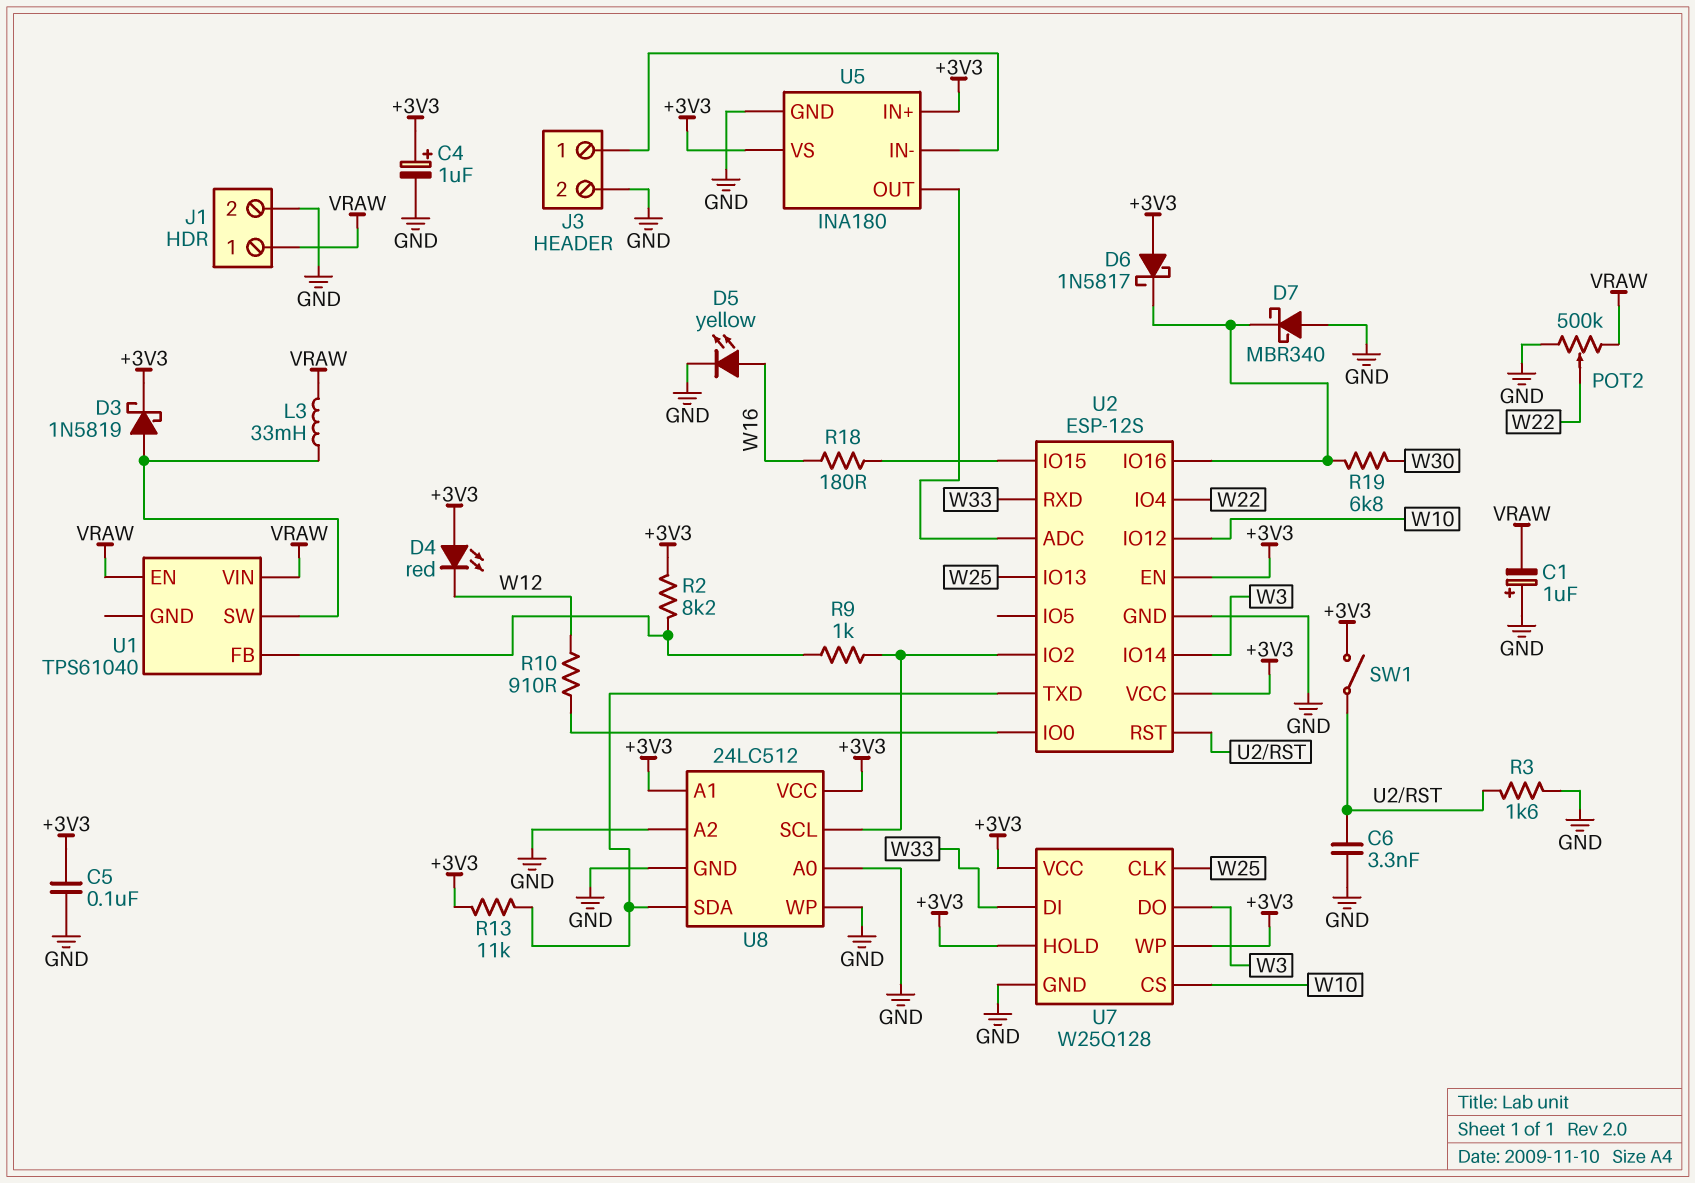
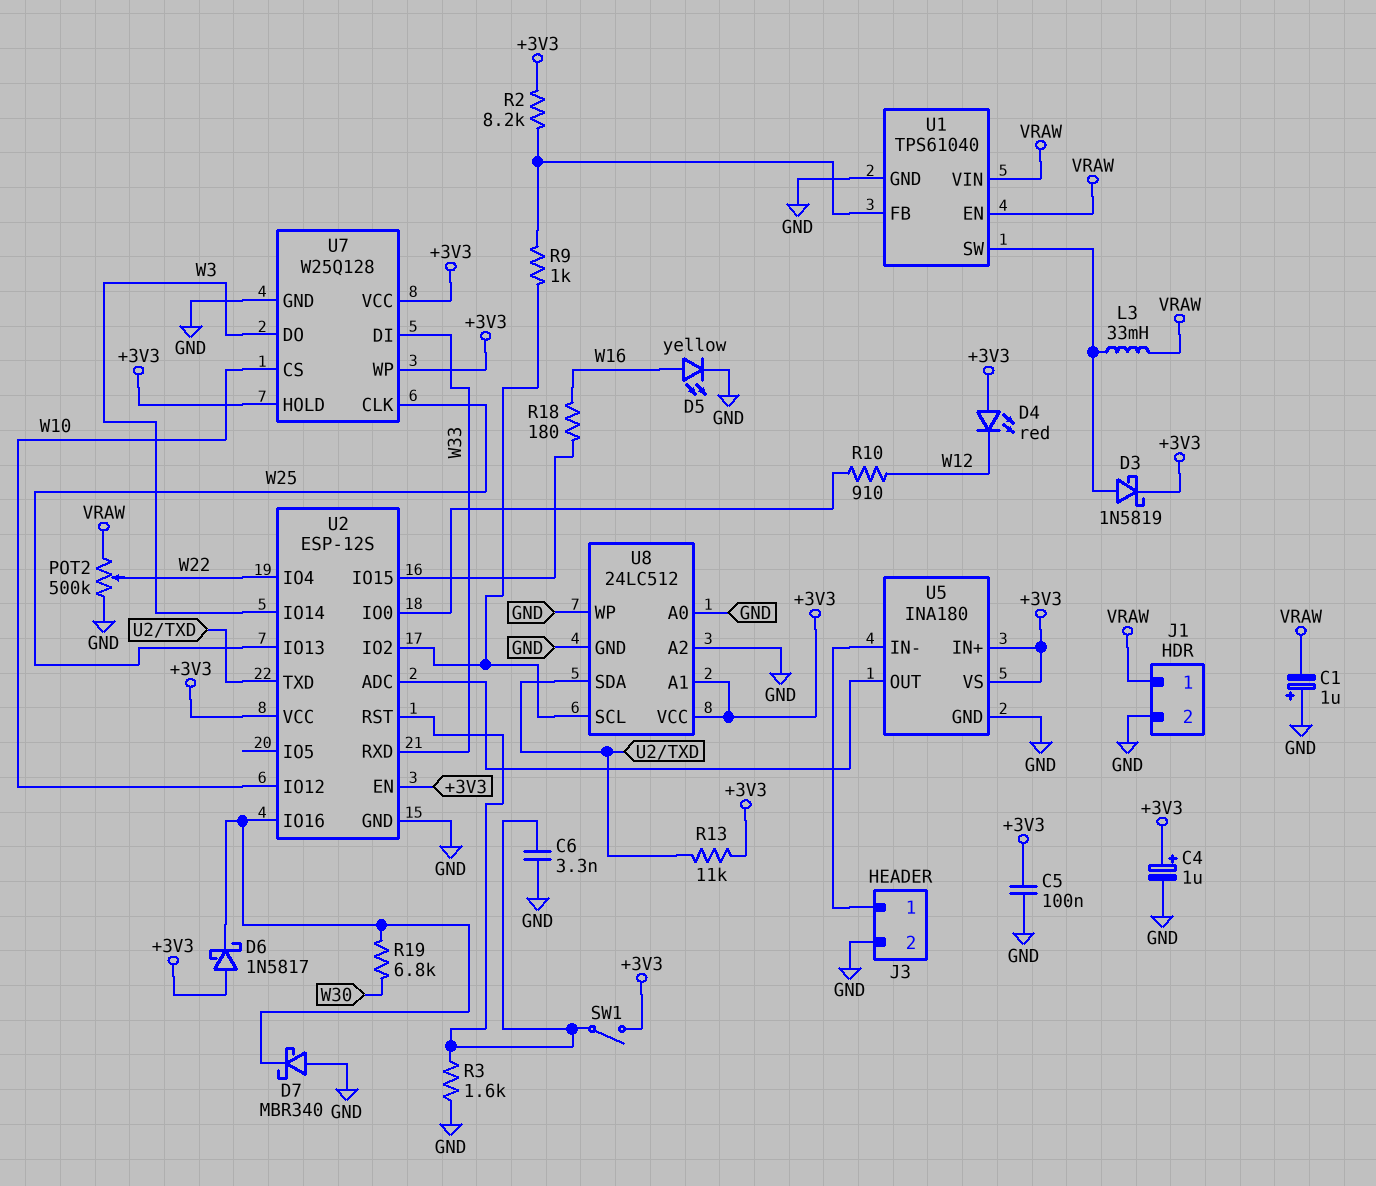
U1 pin GND: none -> GND

